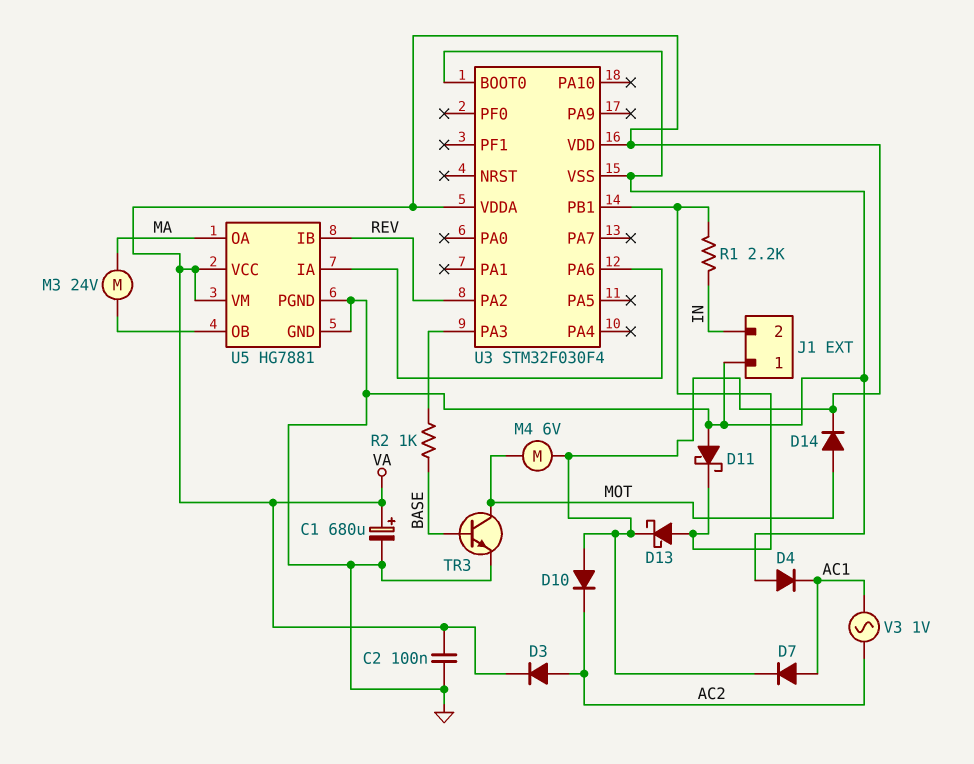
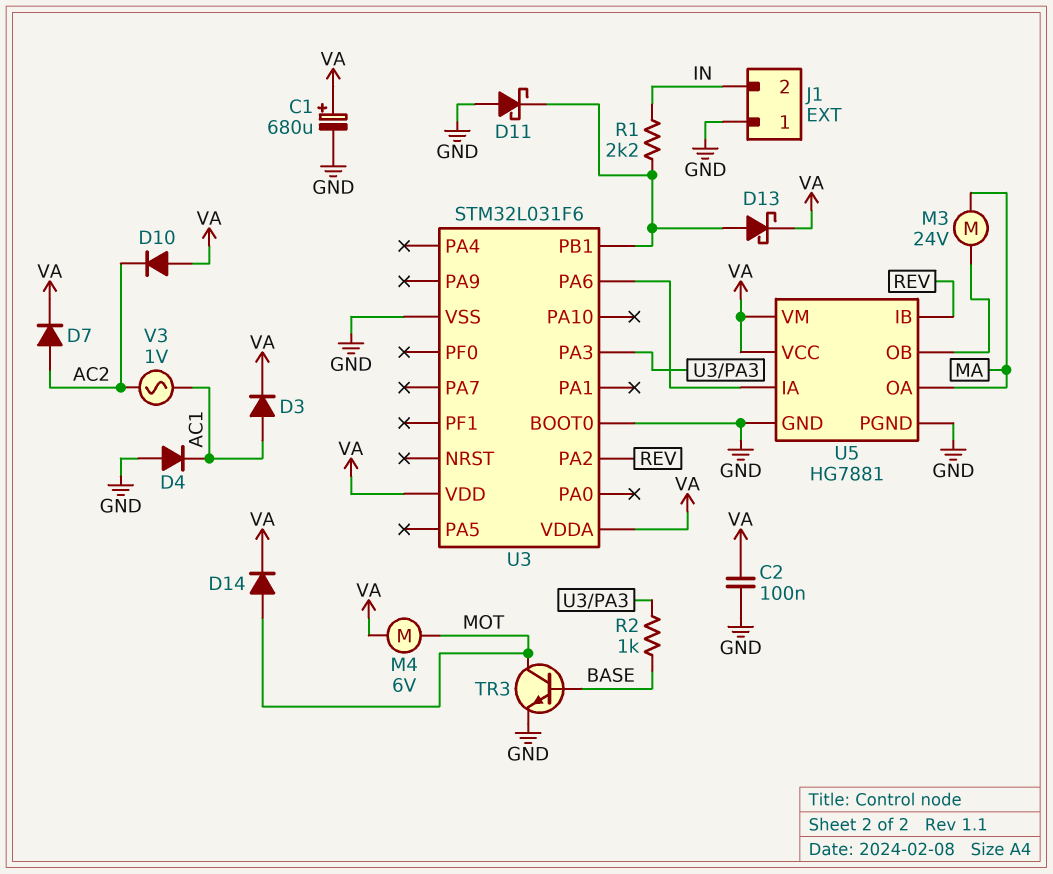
D3: diode (A AC2, K VA) -> diode (A AC1, K VA)
D7: diode (A AC1, K VA) -> diode (A AC2, K VA)
U3: STM32F030F4 -> STM32L031F6

